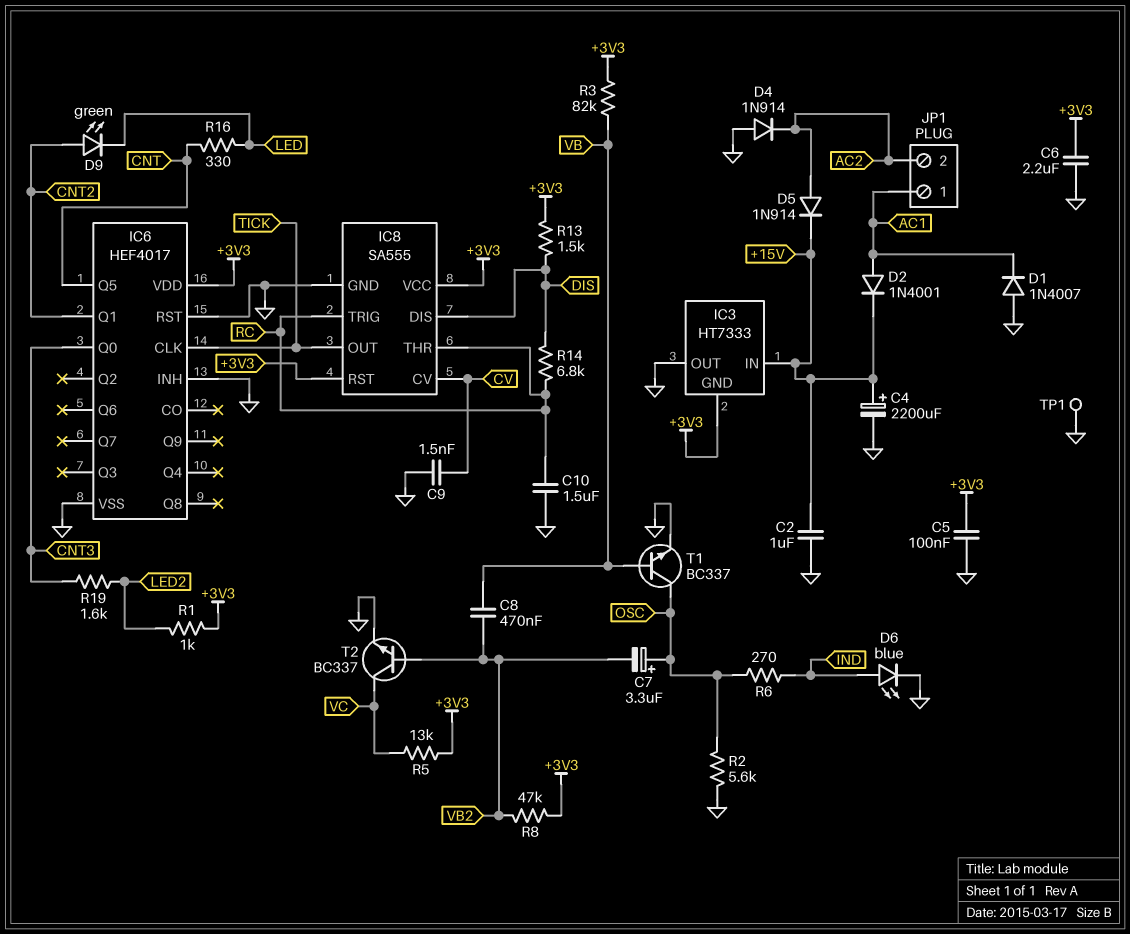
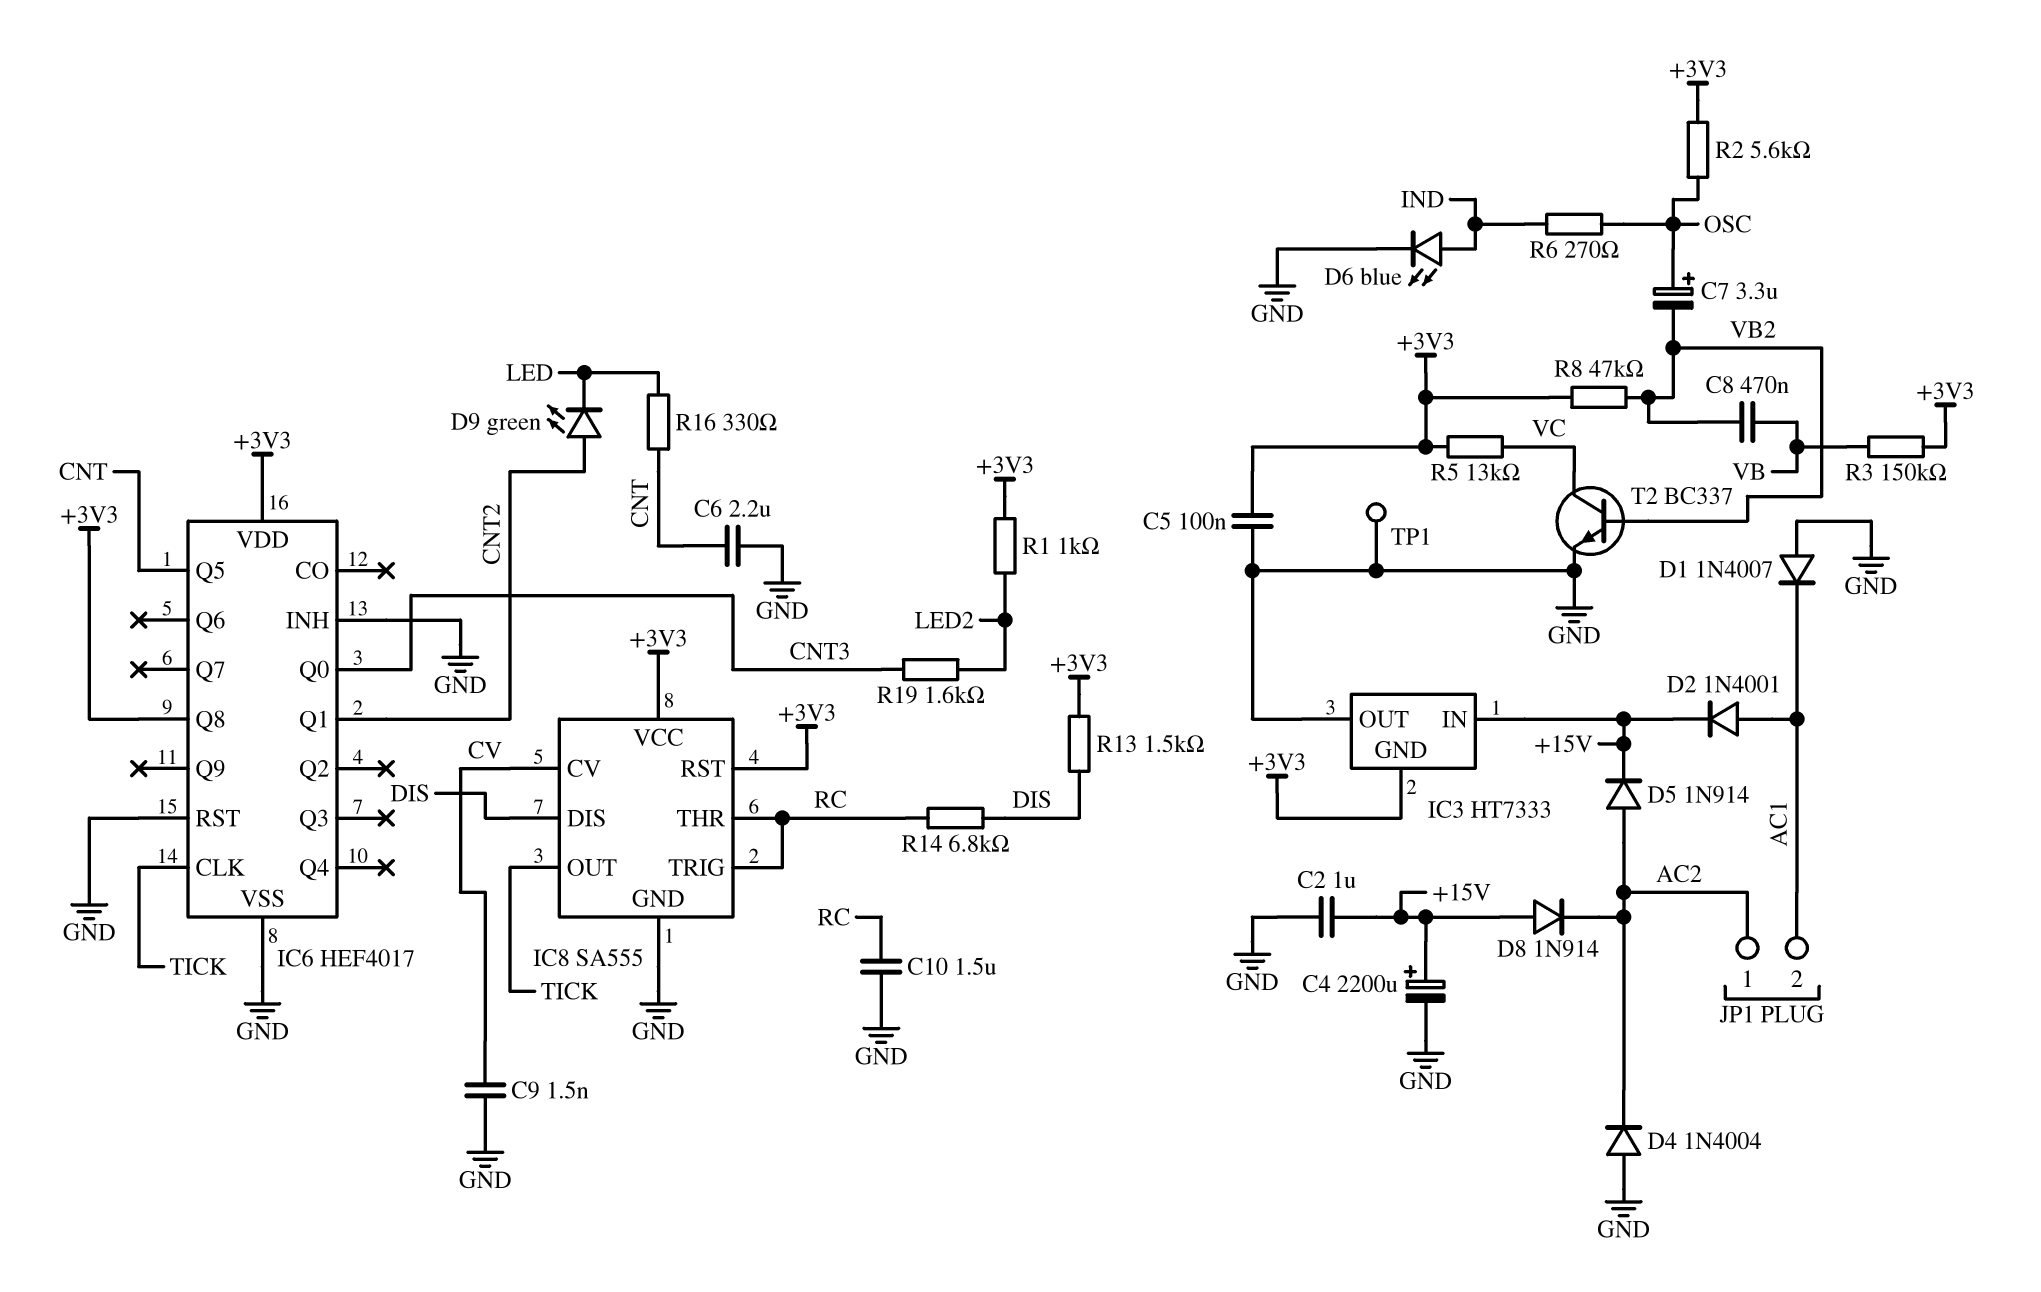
C6: 2.2uF (+3V3, GND) -> 2.2uF (CNT, GND)
D4: diode 1N914 (A GND, K AC2) -> diode 1N4004 (A GND, K AC2)
D8: none -> diode 1N914 (A +15V, K AC2)
IC6 pin Q8: none -> +3V3
JP1 pin 1: AC1 -> AC2
JP1 pin 2: AC2 -> AC1
R2: 5.6k (GND, OSC) -> 5.6k (+3V3, OSC)
R3: 82k (+3V3, VB) -> 150k (+3V3, VB)
T1: NPN BC337 (B VB, C OSC, E GND) -> none

